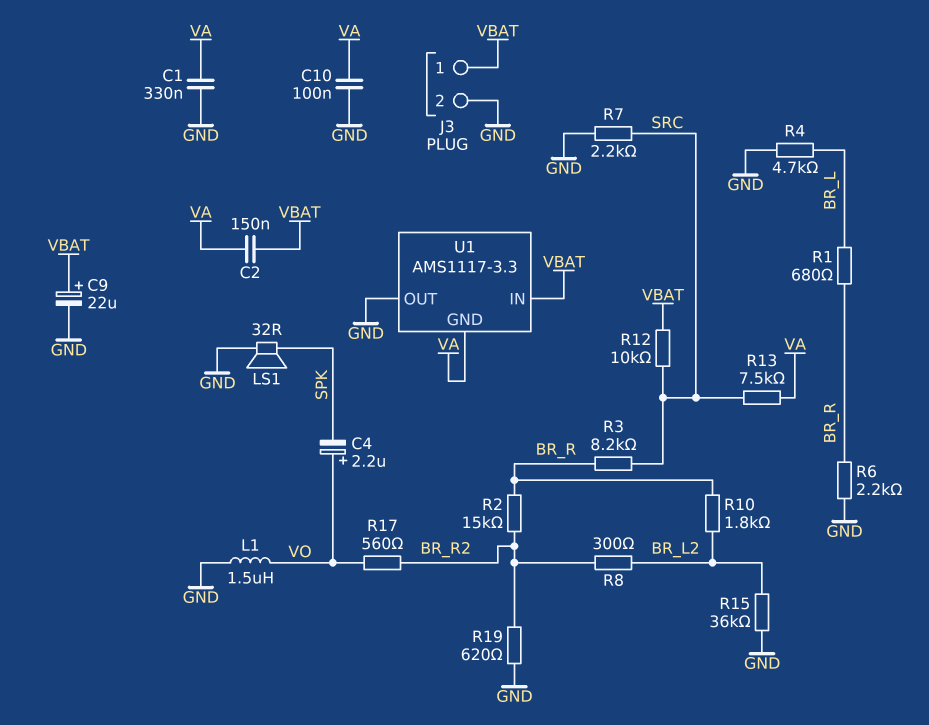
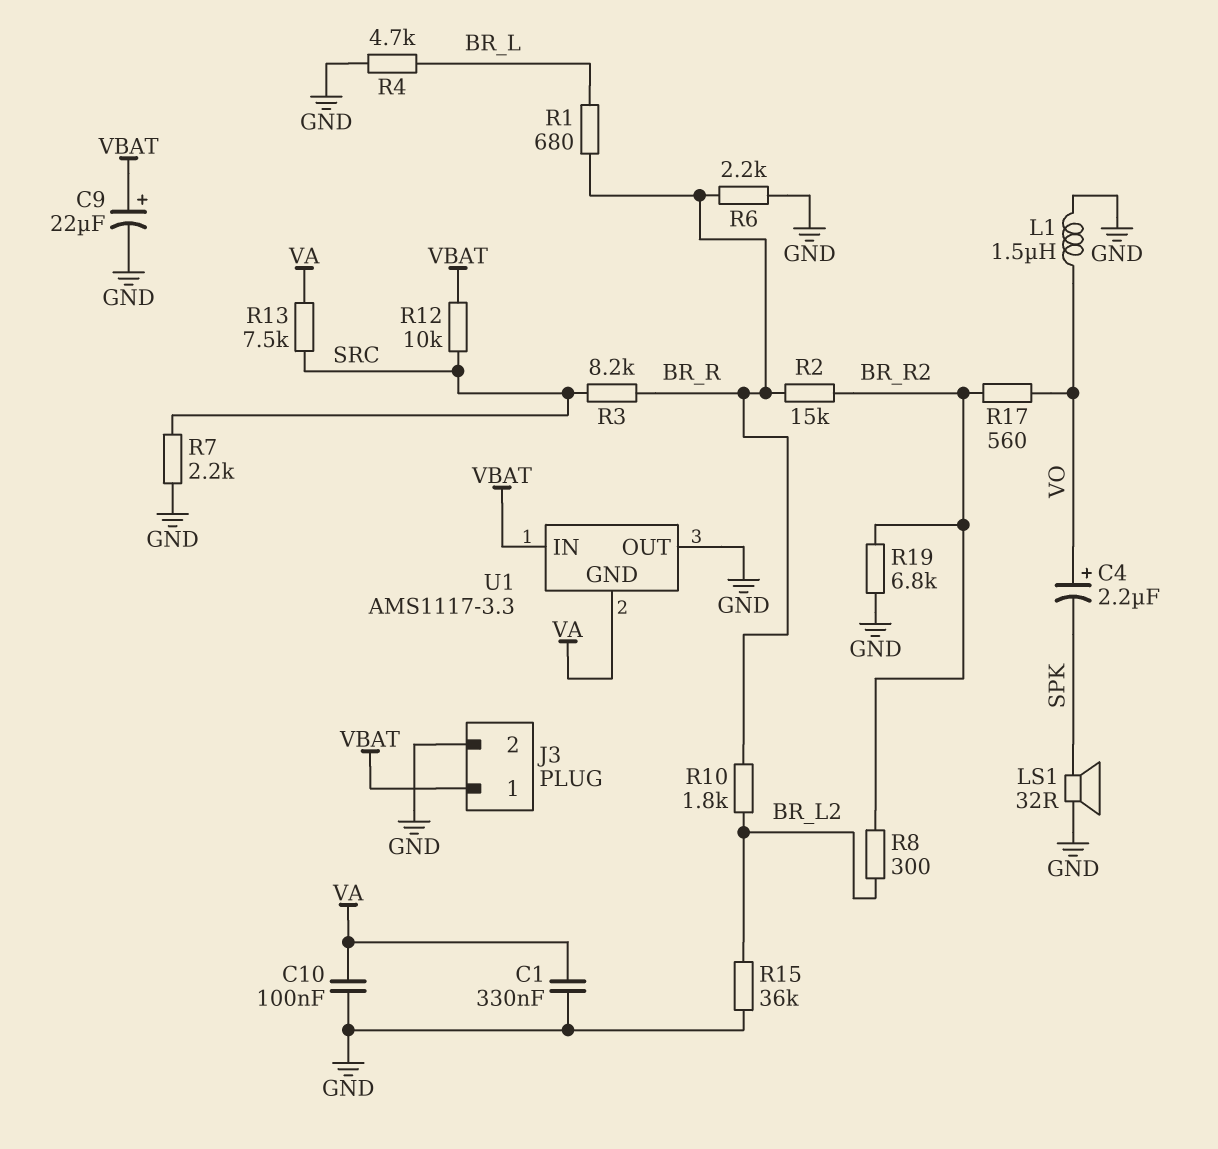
C2: 150nF (VA, VBAT) -> none
R19: 620 (BR_R2, GND) -> 6.8k (BR_R2, GND)

